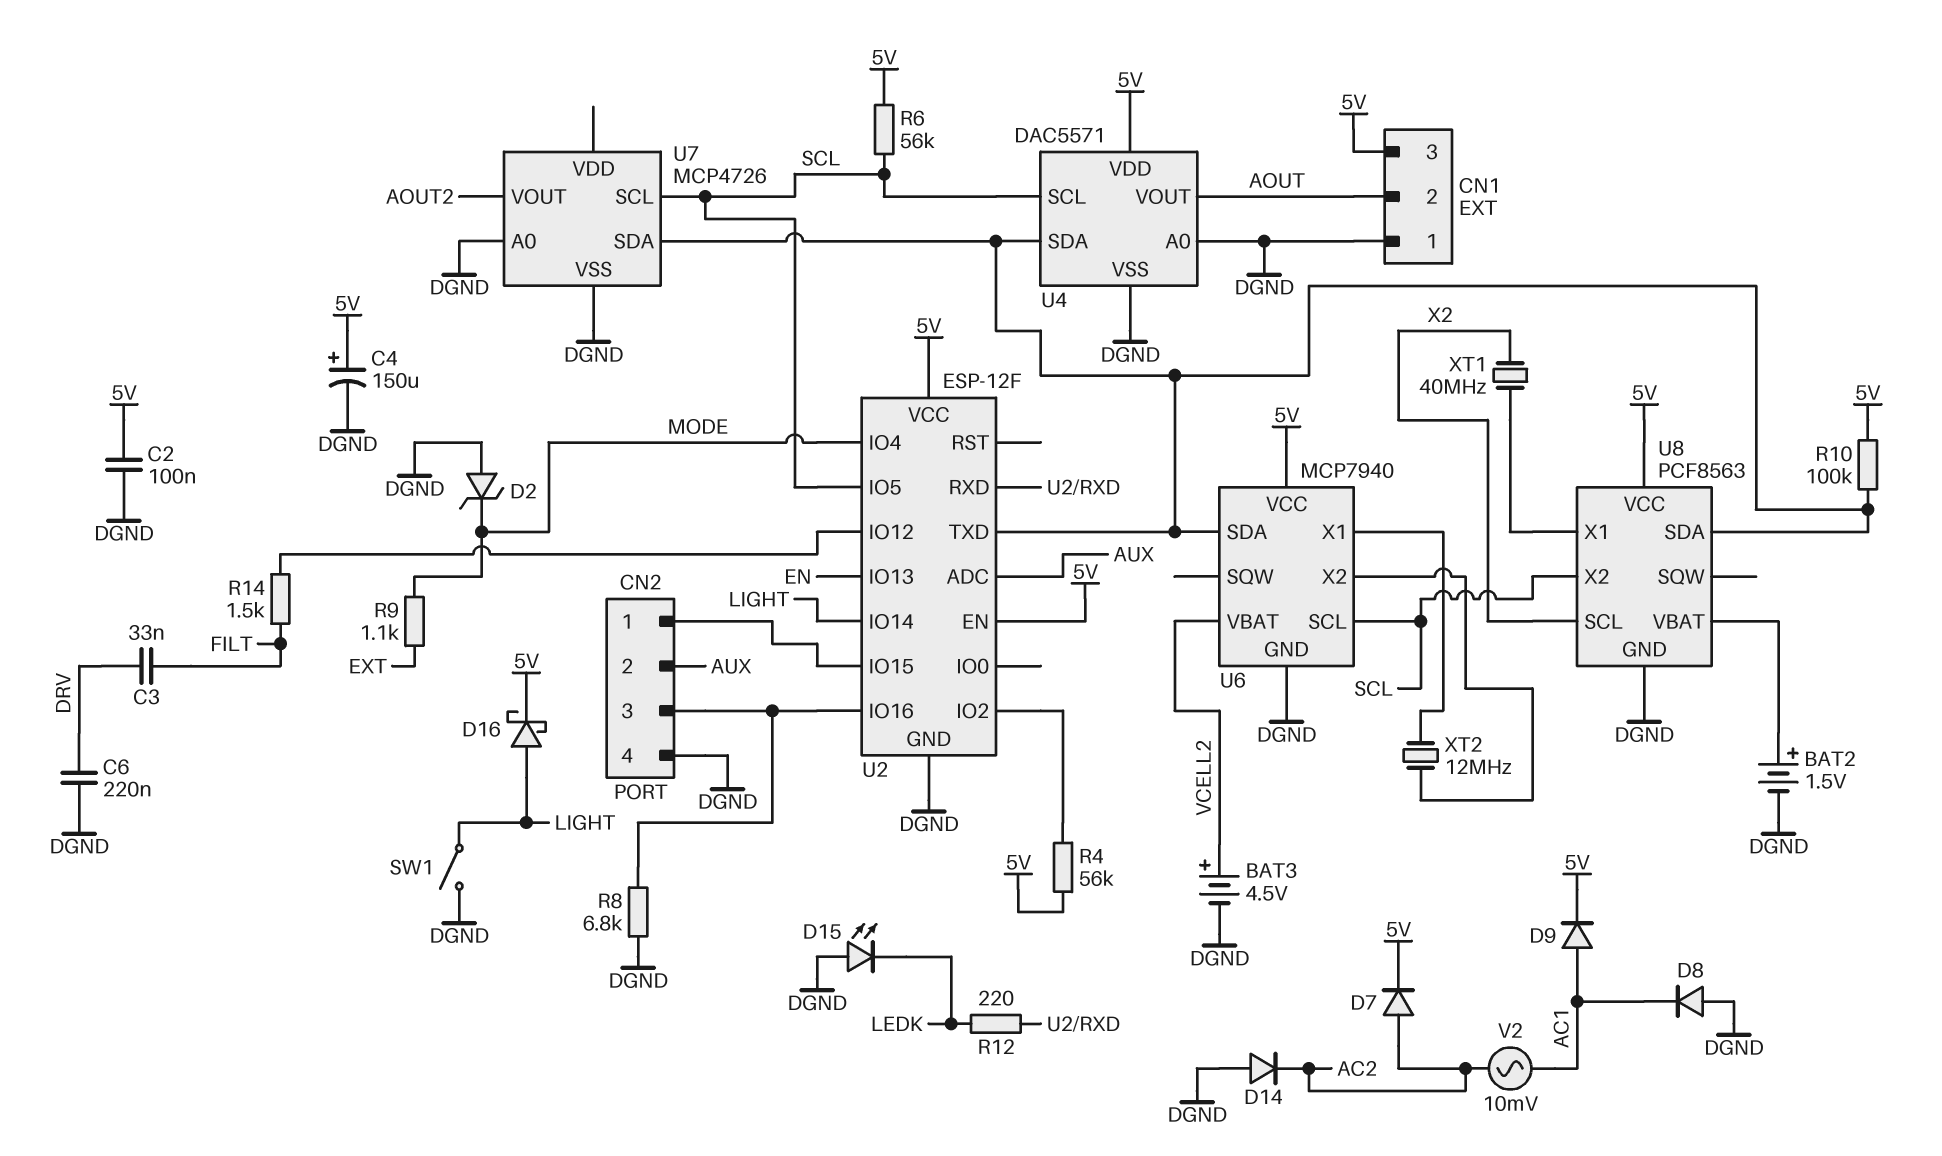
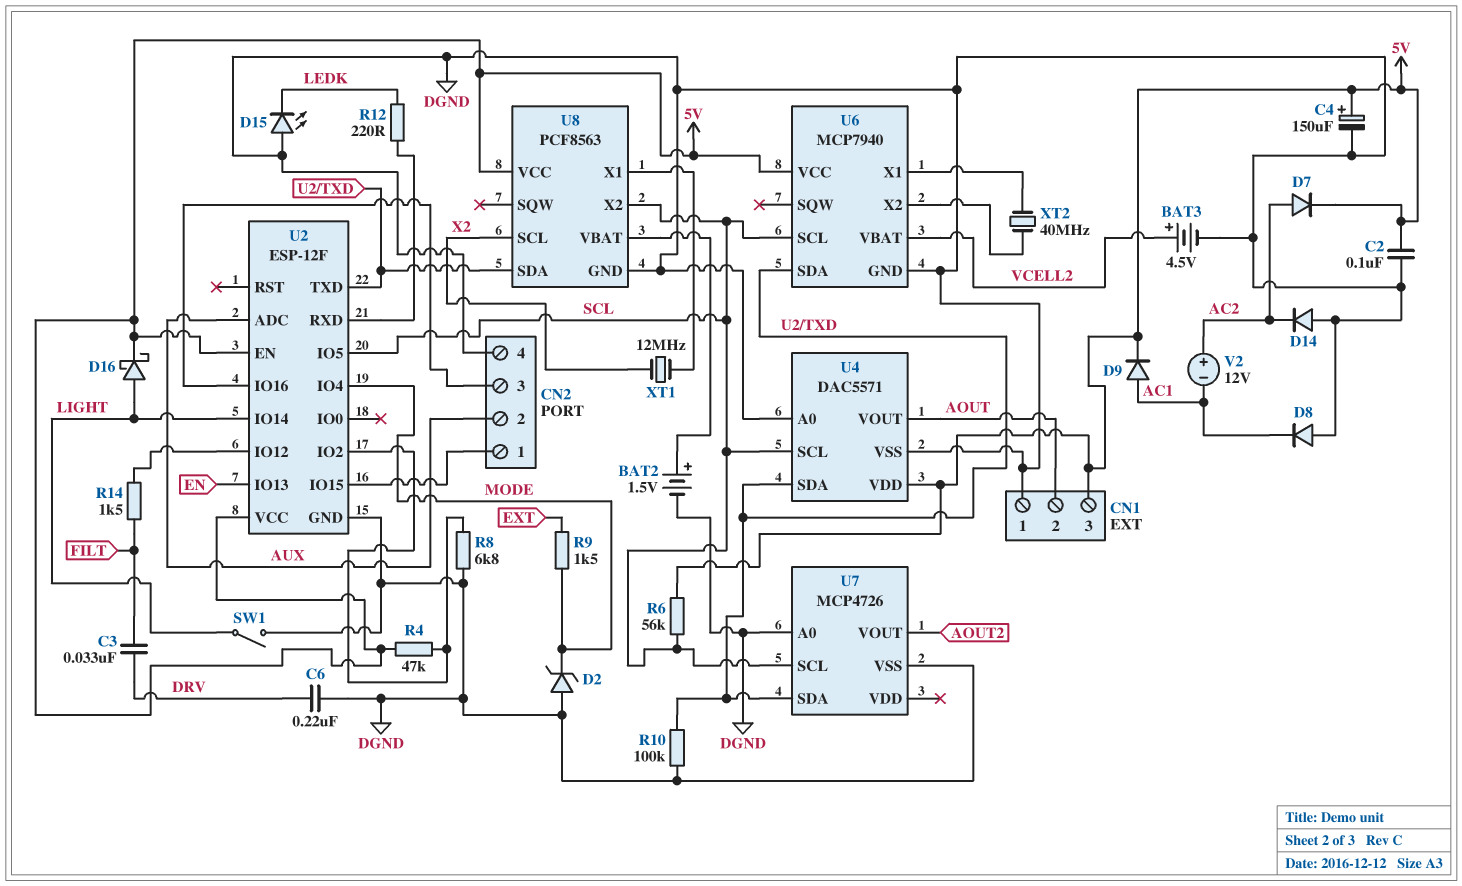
R4: 56k (5V, U2/IO2) -> 47k (5V, U2/IO2)
R8: 6.8k (CN2/3, DGND) -> 6.8k (DGND, U2/IO2)
R9: 1.1k (EXT, MODE) -> 1.5k (EXT, MODE)
R10: 100k (5V, U2/TXD) -> 100k (DGND, U2/TXD)
V2: AC 10mV (AC1, AC2) -> 12V (plus AC2, minus AC1)
XT1: 40MHz (U8/X1, X2) -> 12MHz (U8/X1, X2)
XT2: 12MHz (U6/X1, U6/X2) -> 40MHz (U6/X1, U6/X2)

